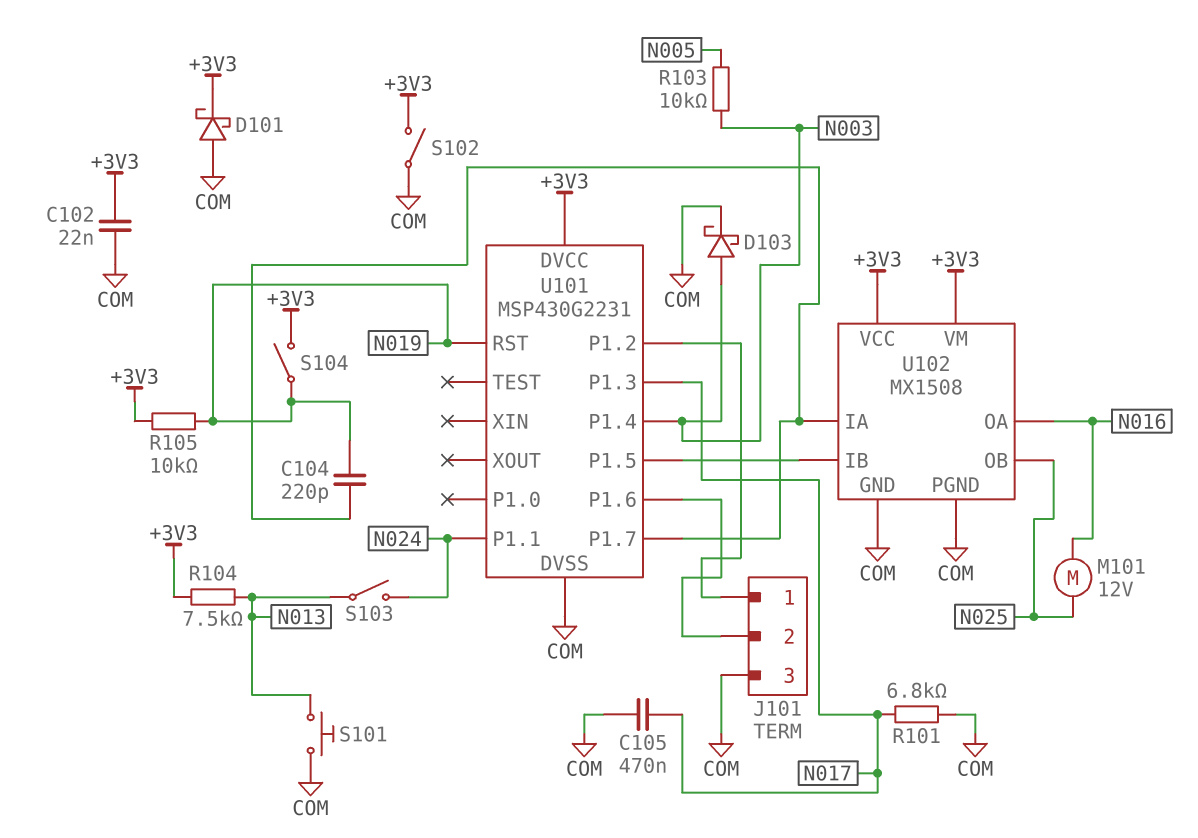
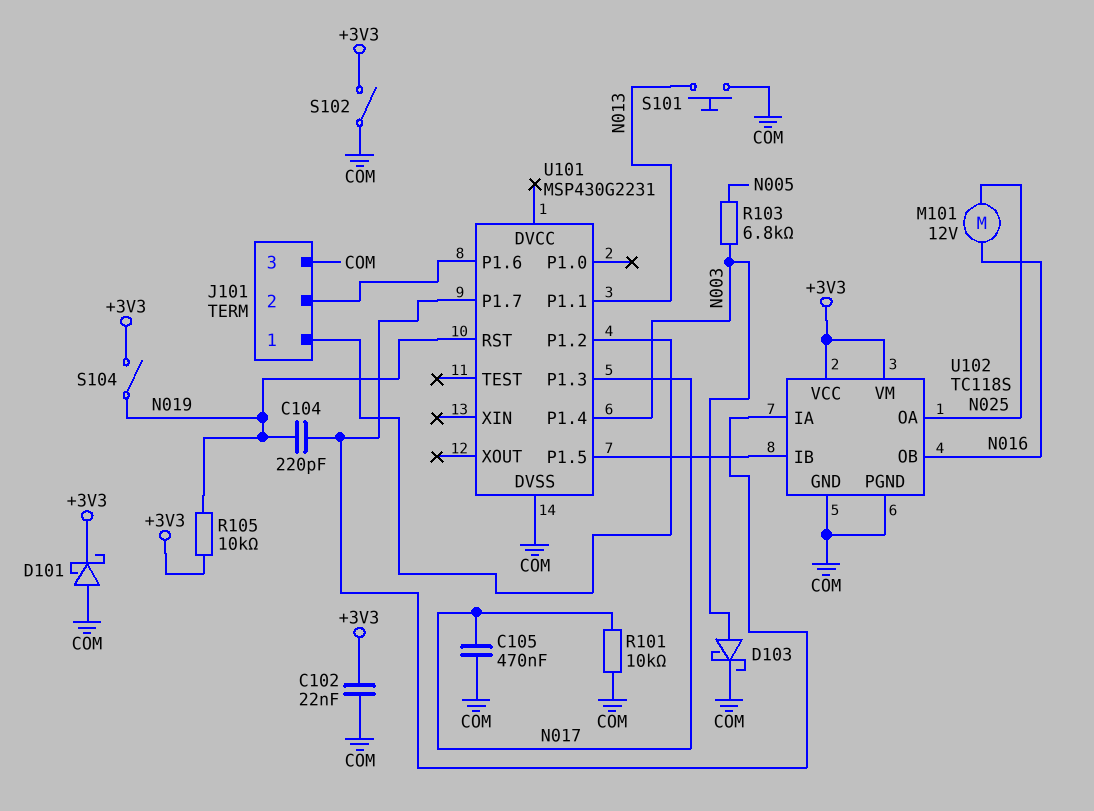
R101: 6.8k (COM, N017) -> 10k (COM, N017)
R103: 10k (N003, N005) -> 6.8k (N003, N005)
R104: 7.5k (+3V3, N013) -> none
S103: switch (N013, N024) -> none
U101 pin DVCC: +3V3 -> none
U101 pin P1.1: N024 -> N013
U102: MX1508 -> TC118S
U102 pin OA: N016 -> N025
U102 pin OB: N025 -> N016

